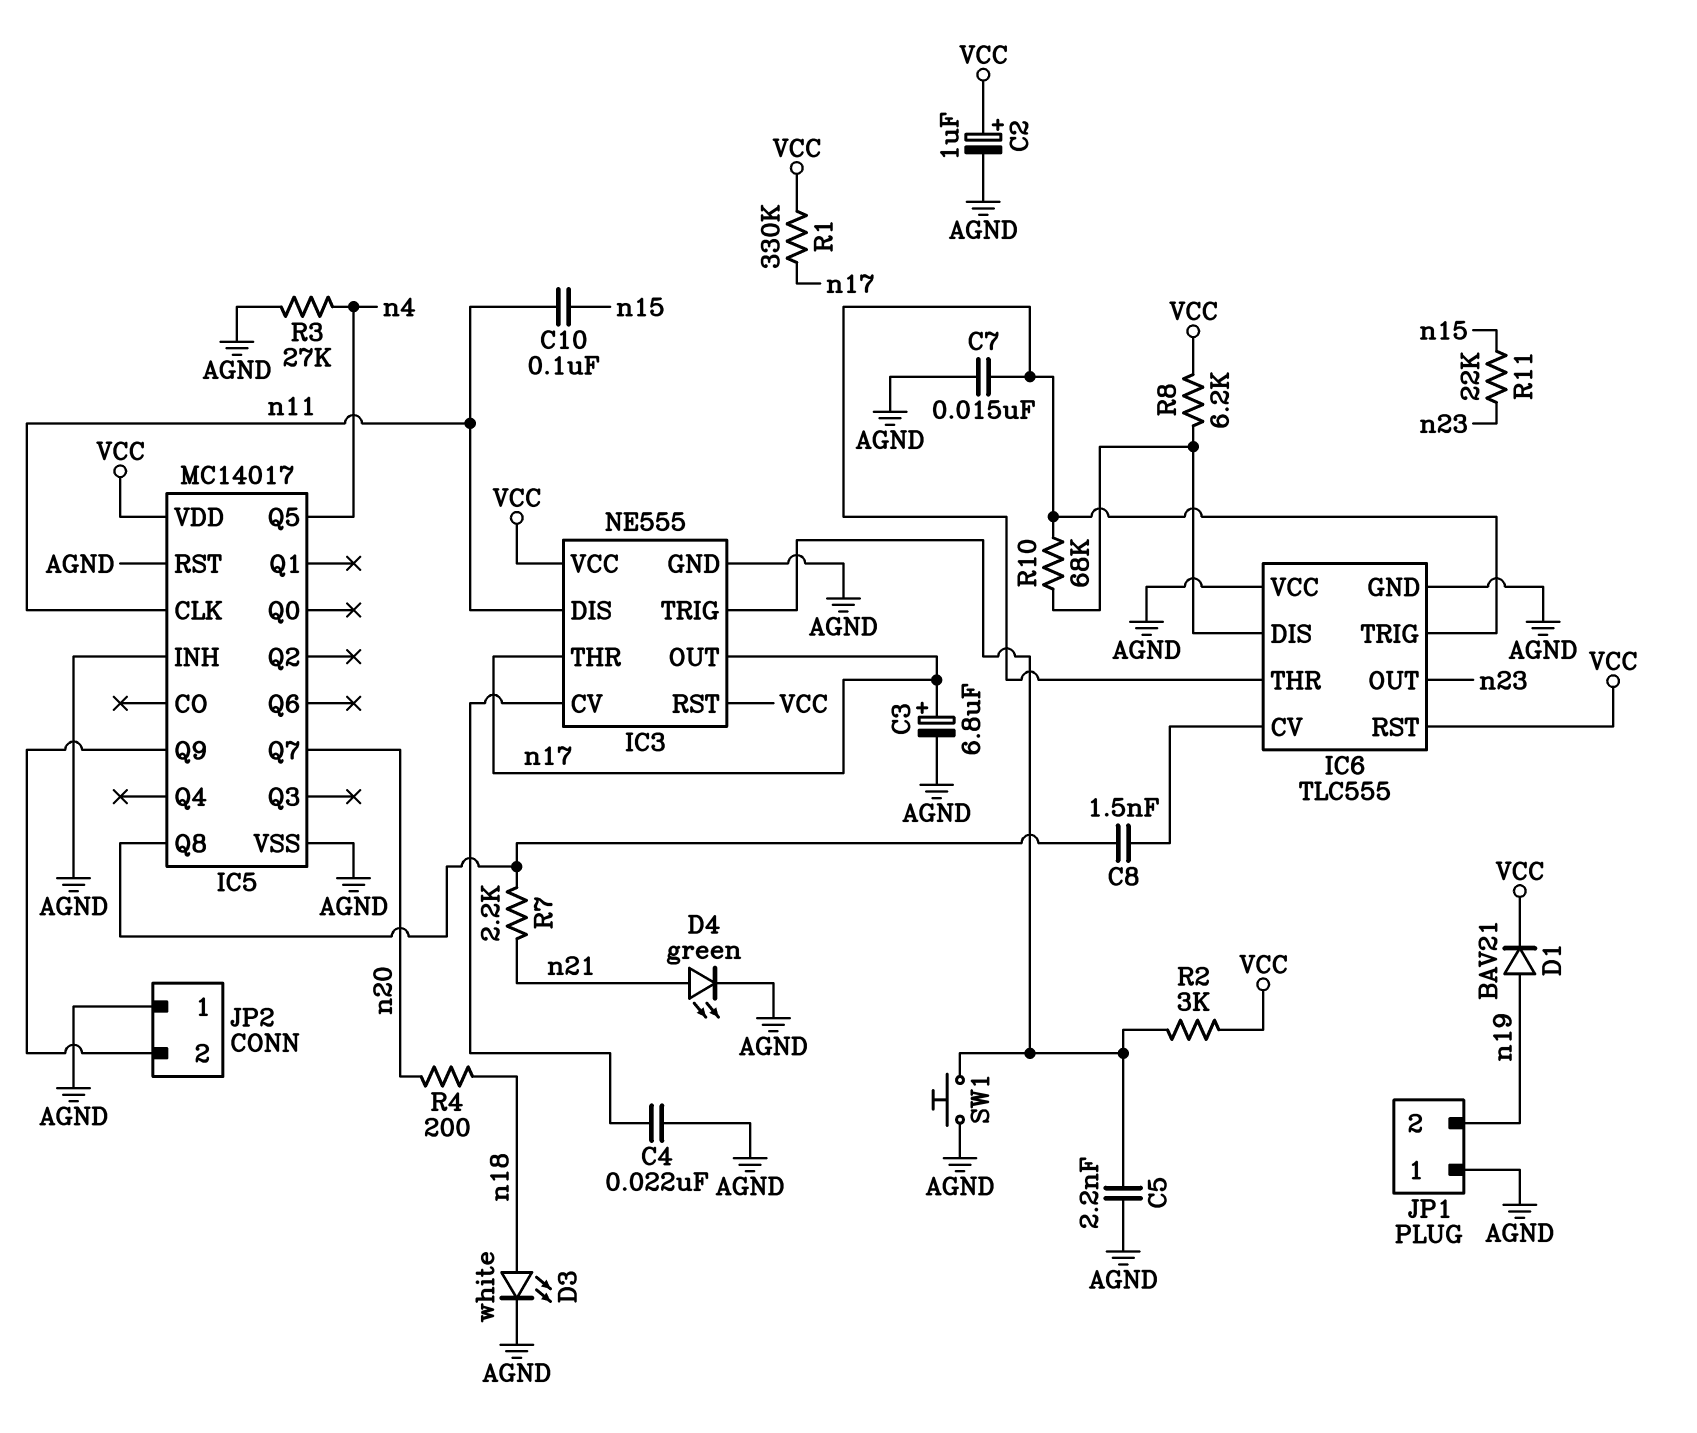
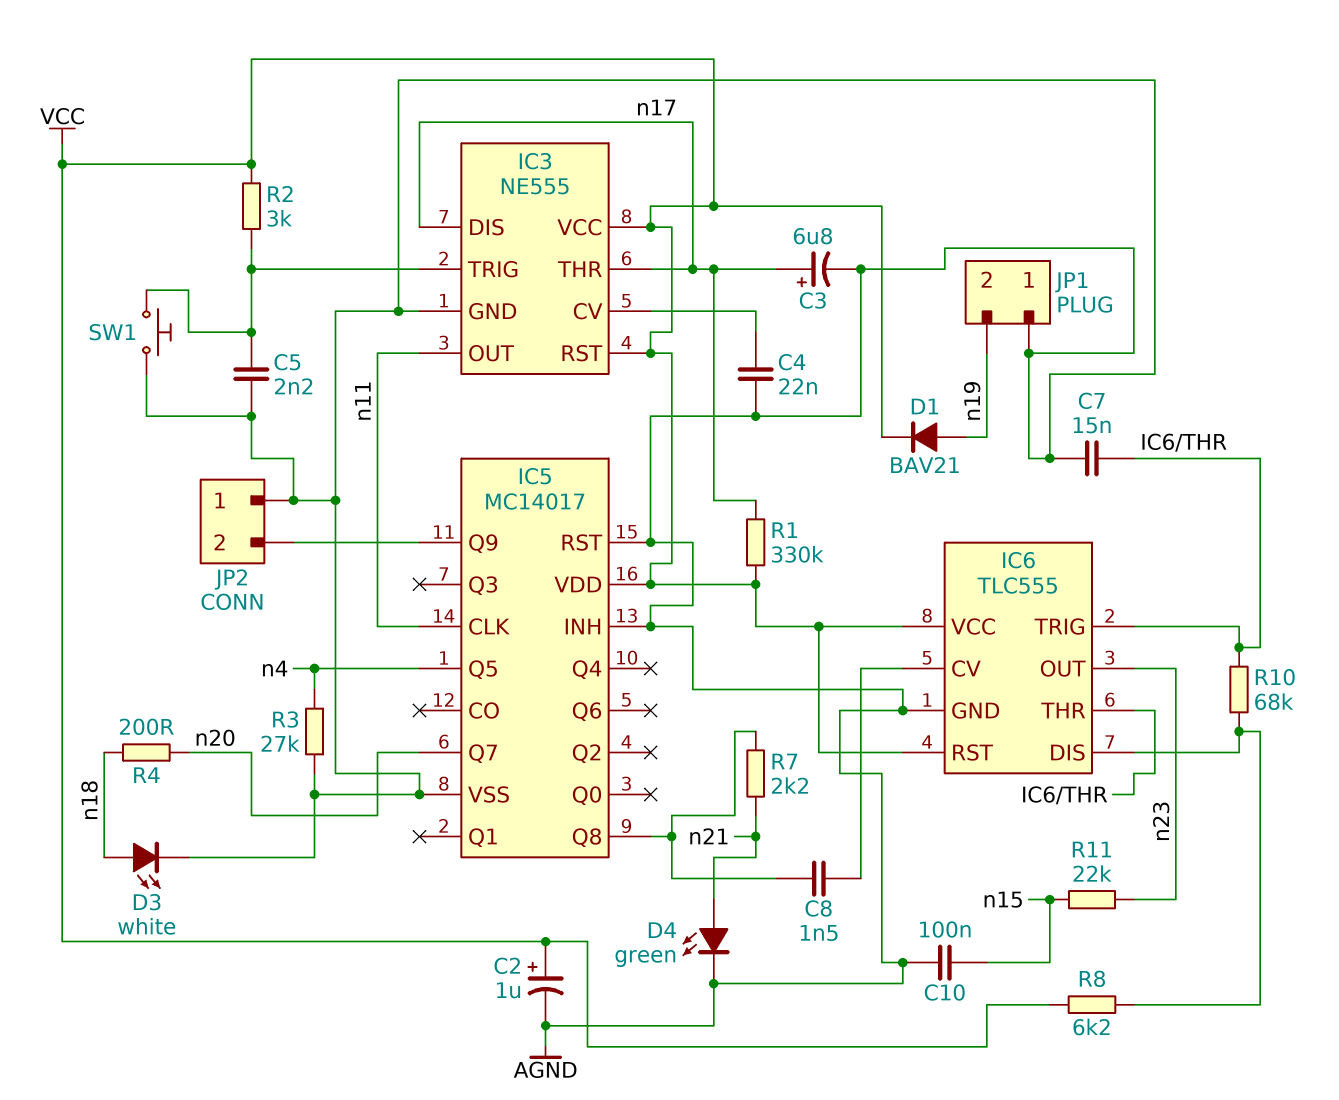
C10: 100nF (n11, n15) -> 100nF (AGND, n15)
IC3 pin DIS: n11 -> n17
IC3 pin OUT: n17 -> n11
IC6 pin VCC: AGND -> VCC

